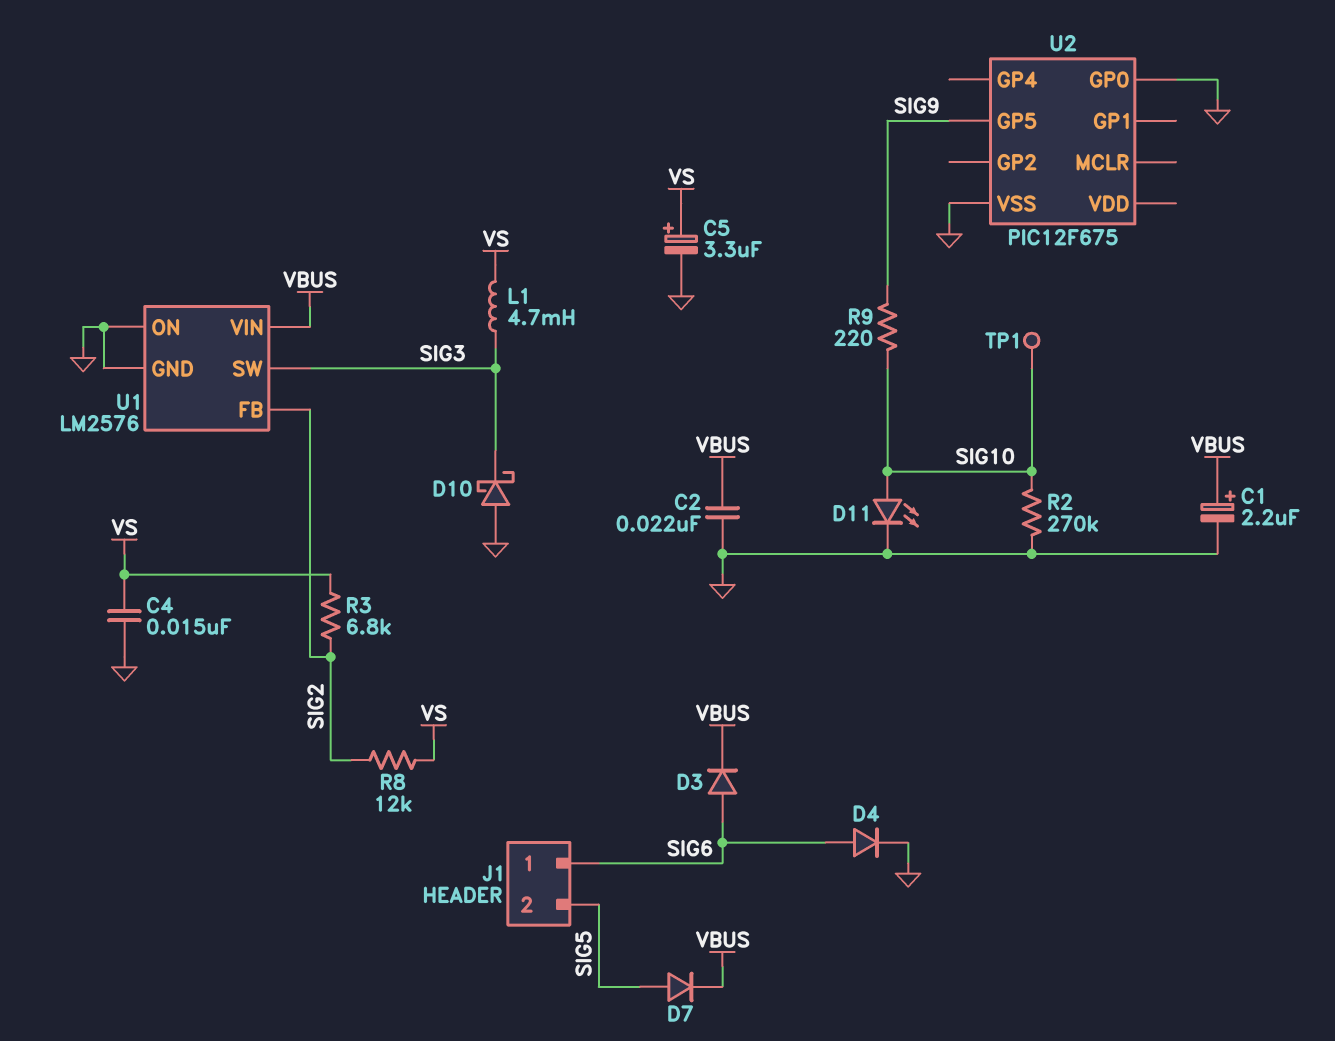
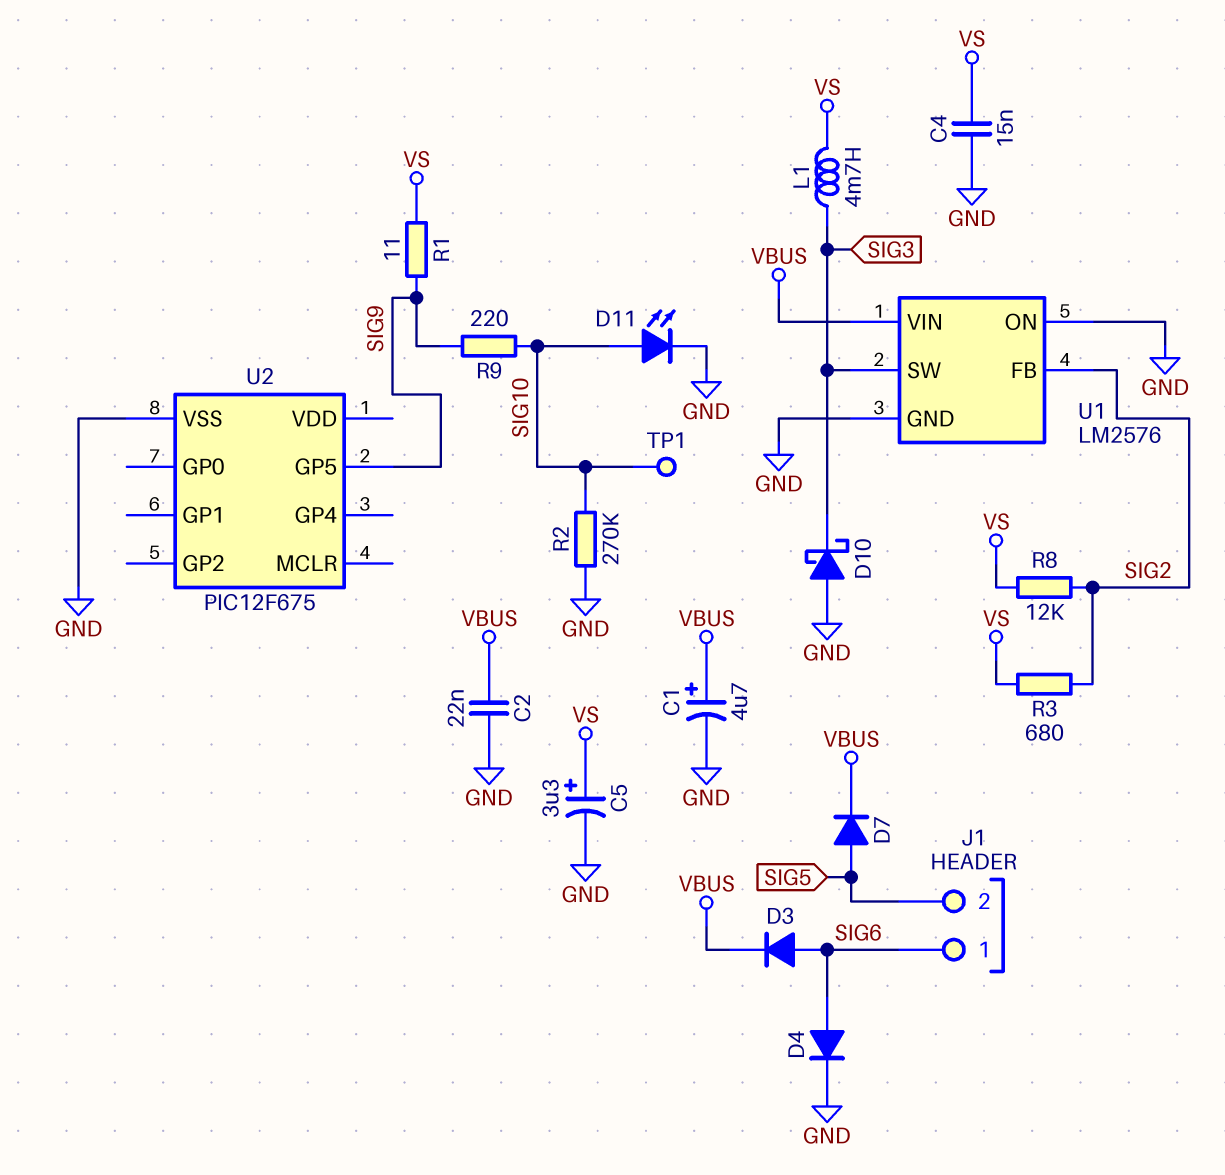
C1: 2.2uF (plus VBUS, minus GND) -> 4.7uF (plus VBUS, minus GND)
R1: none -> 11 (SIG9, VS)
R3: 6.8k (SIG2, VS) -> 680 (SIG2, VS)
U2 pin GP0: GND -> none

